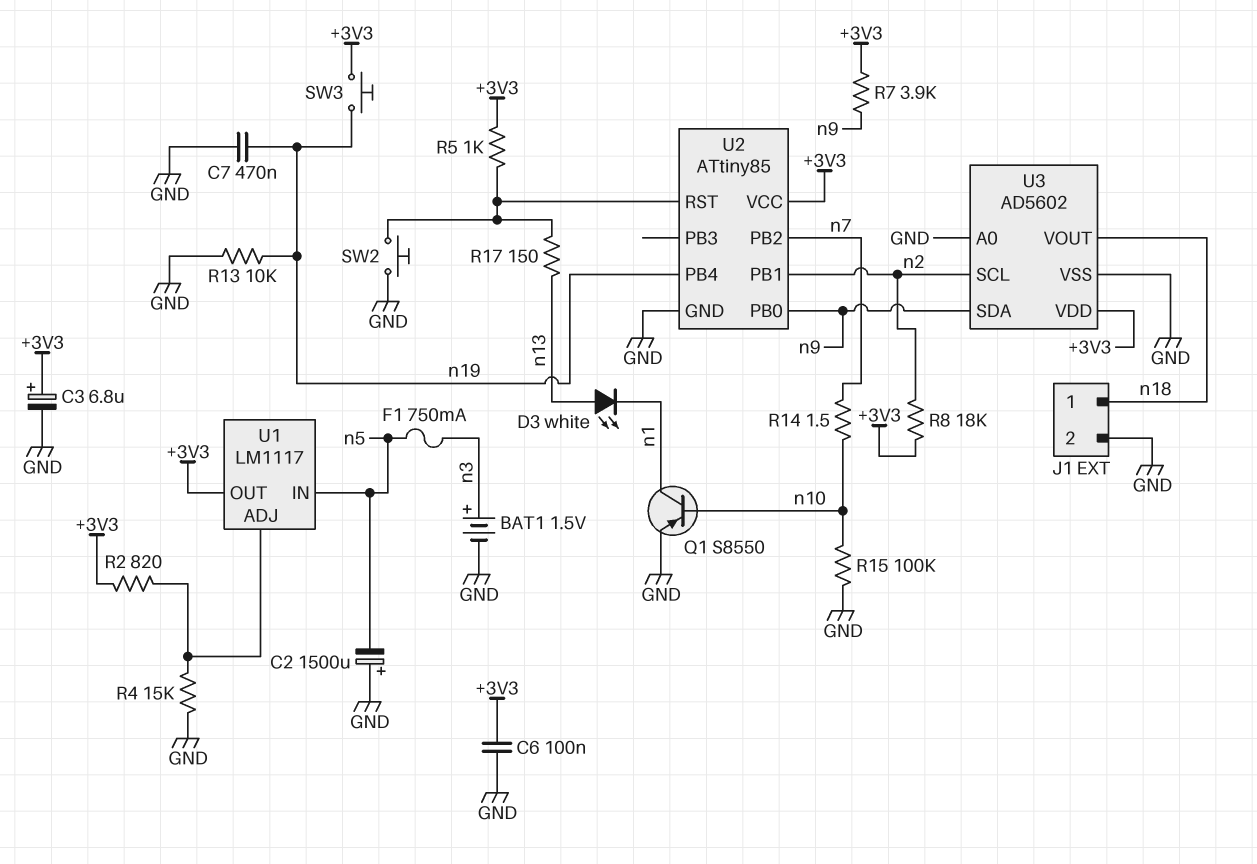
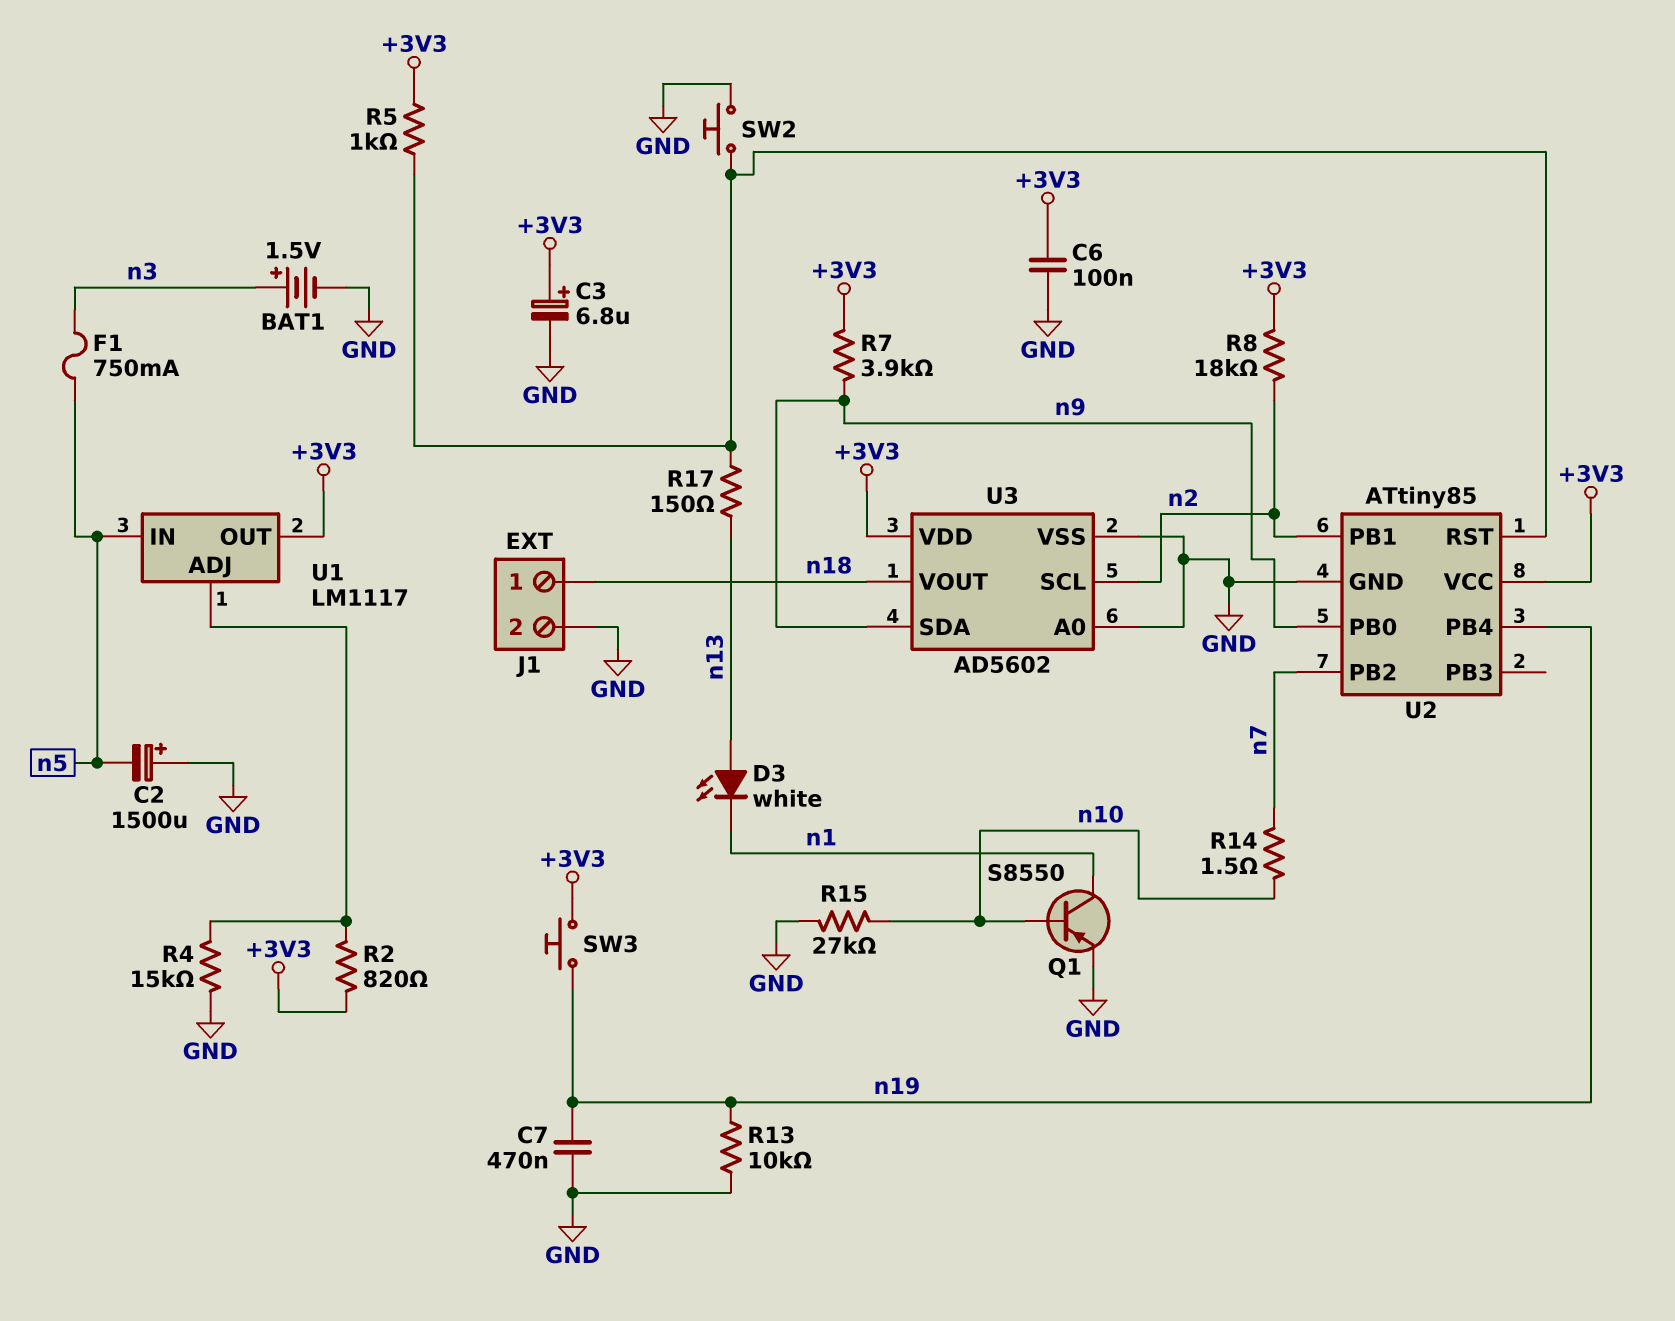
R15: 100k (GND, n10) -> 27k (GND, n10)

